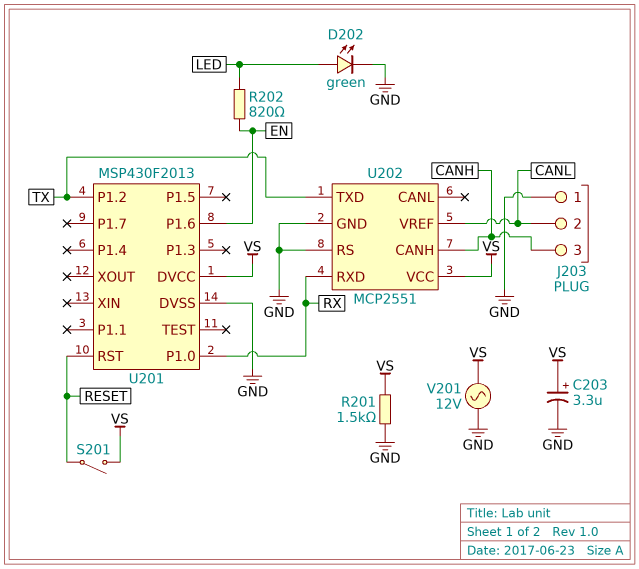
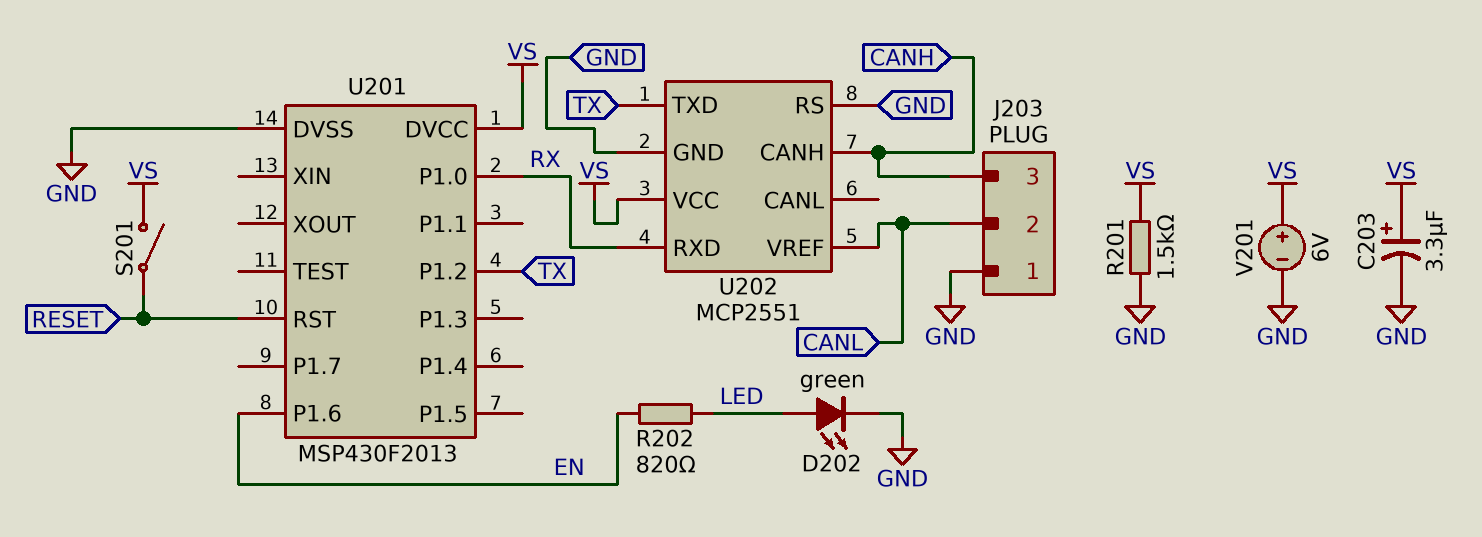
V201: AC 12V (GND, VS) -> 6V (plus VS, minus GND)

